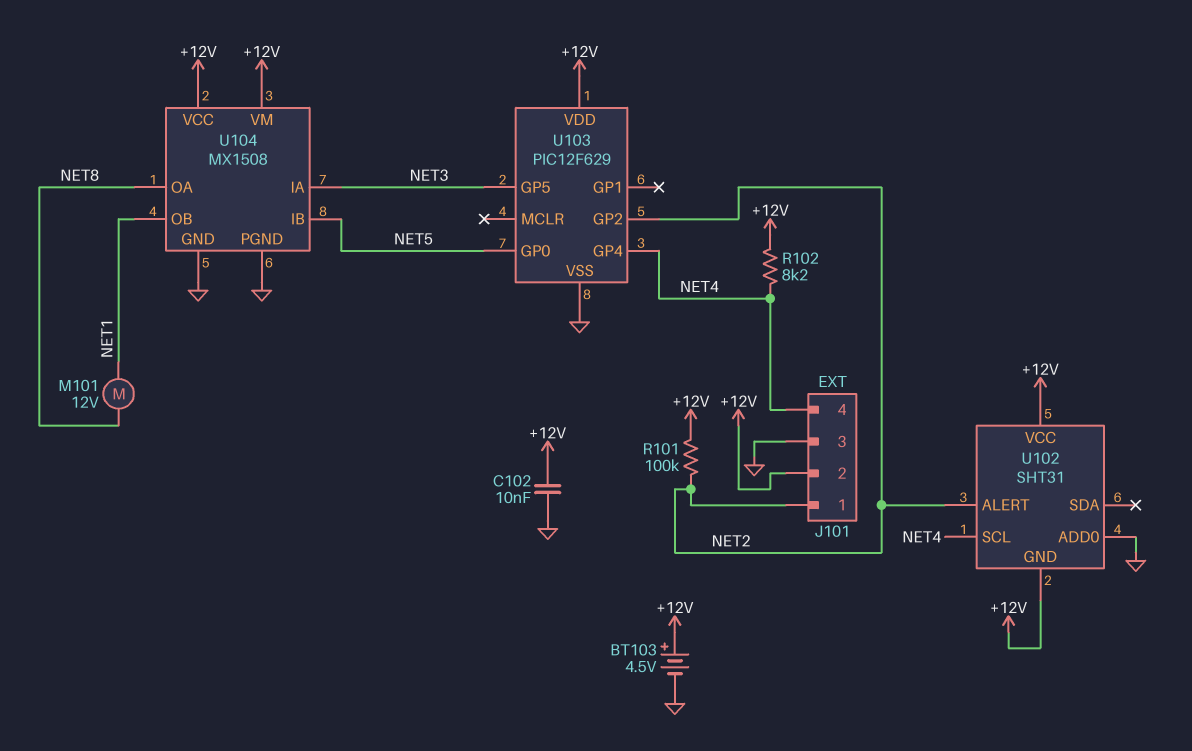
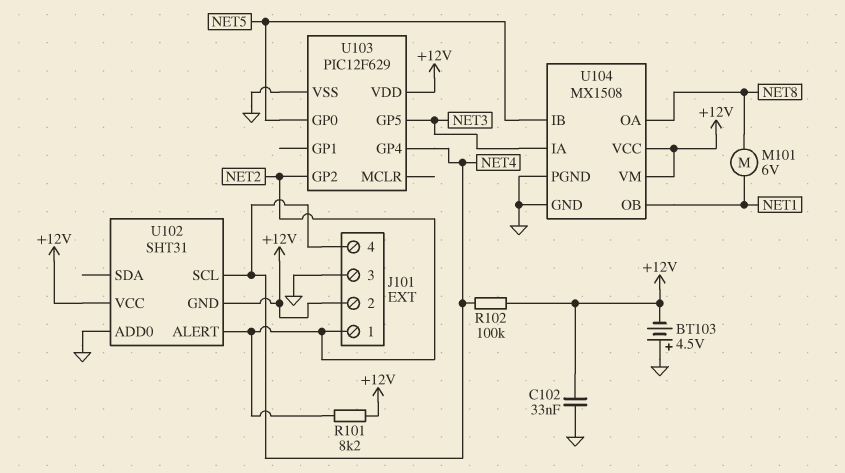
BT103: 4.5V (plus +12V, minus GND) -> 4.5V (plus GND, minus +12V)
C102: 10nF (+12V, GND) -> 33nF (+12V, GND)
M101: motor 12V (NET1, NET8) -> motor 6V (NET1, NET8)
R101: 100k (+12V, NET2) -> 8.2k (+12V, NET2)
R102: 8.2k (+12V, NET4) -> 100k (+12V, NET4)

